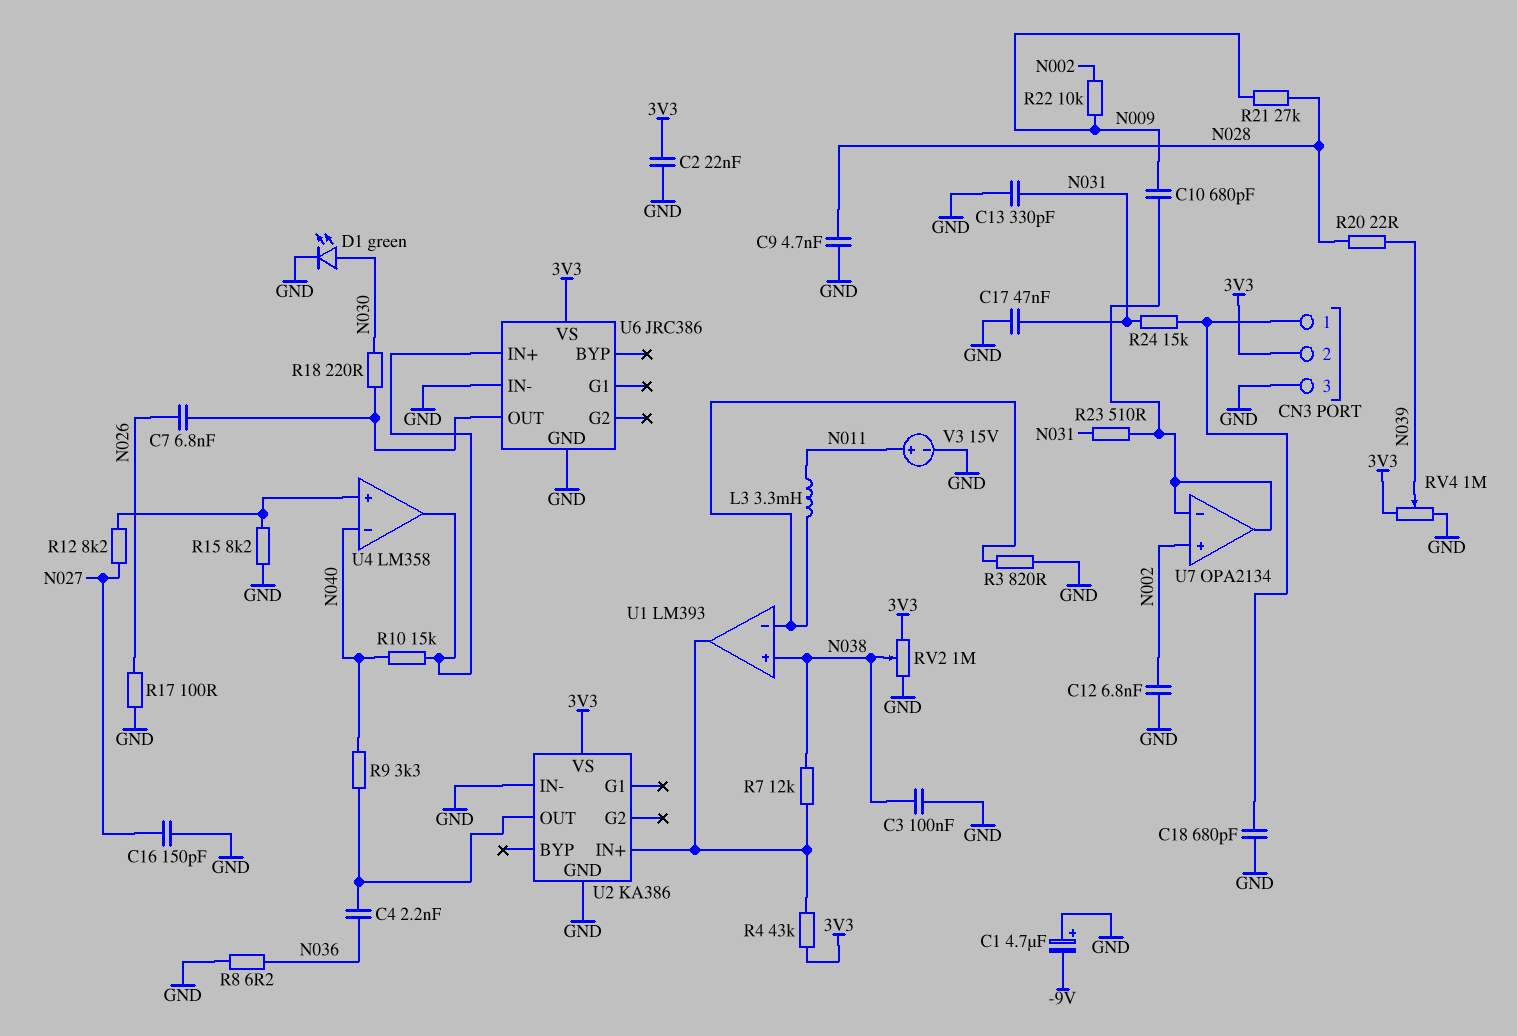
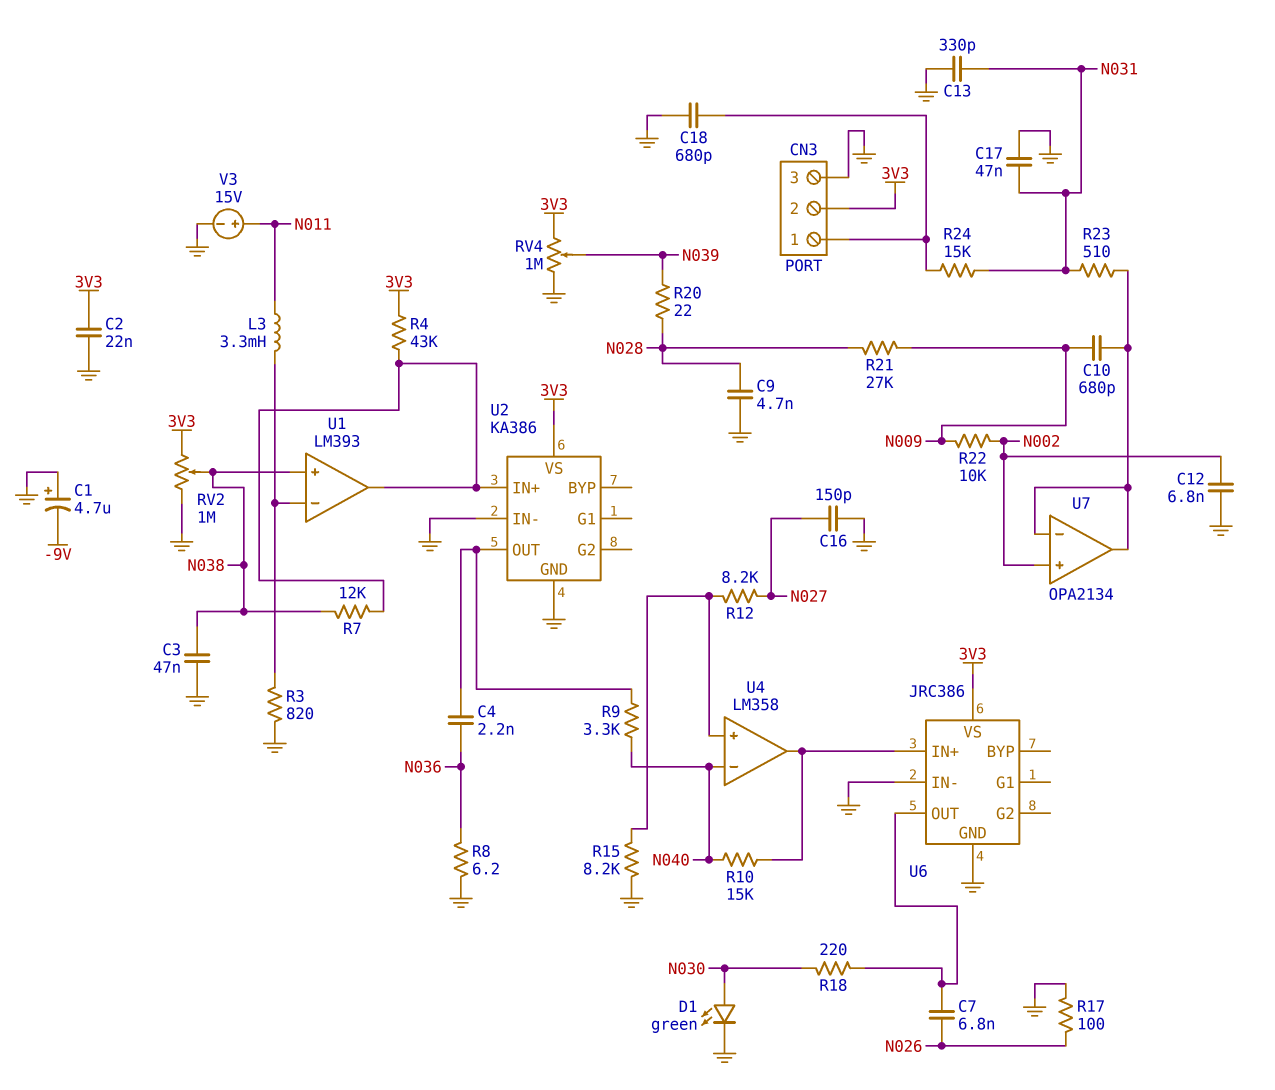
C3: 100nF (GND, N038) -> 47nF (GND, N038)

